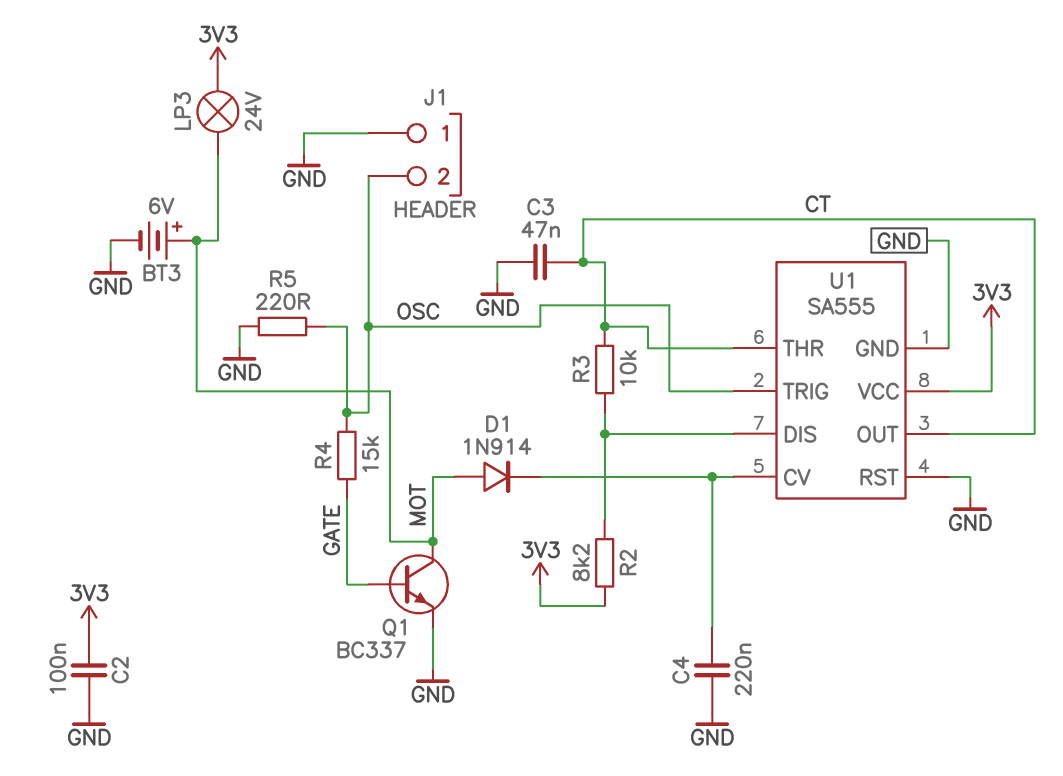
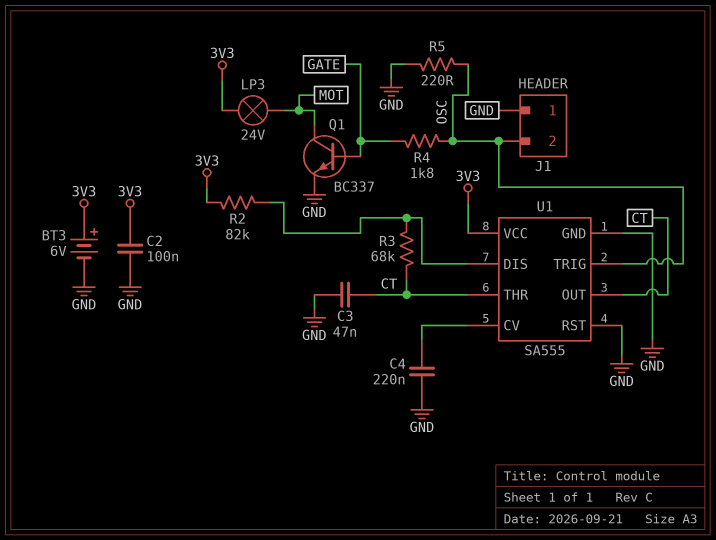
BT3: 6V (plus MOT, minus GND) -> 6V (plus 3V3, minus GND)
D1: diode 1N914 (A MOT, K U1/CV) -> none
R2: 8.2k (3V3, U1/DIS) -> 82k (3V3, U1/DIS)
R3: 10k (CT, U1/DIS) -> 68k (CT, U1/DIS)
R4: 15k (GATE, OSC) -> 1.8k (GATE, OSC)

